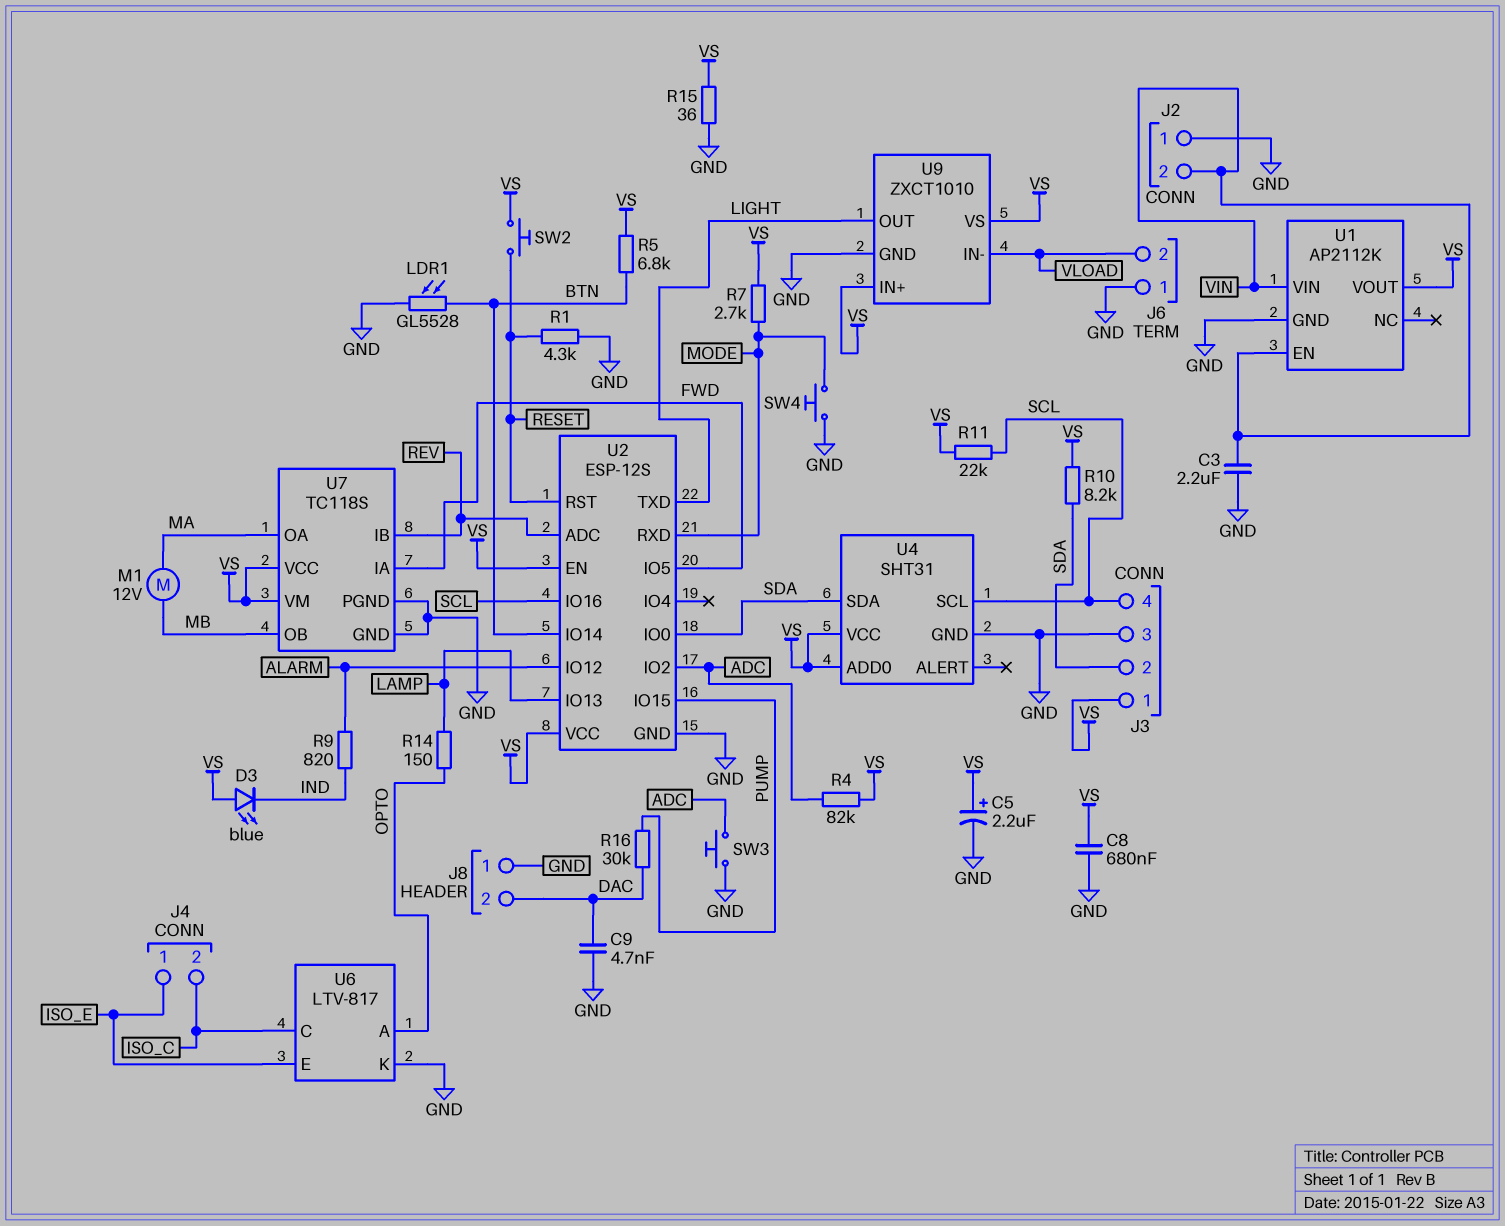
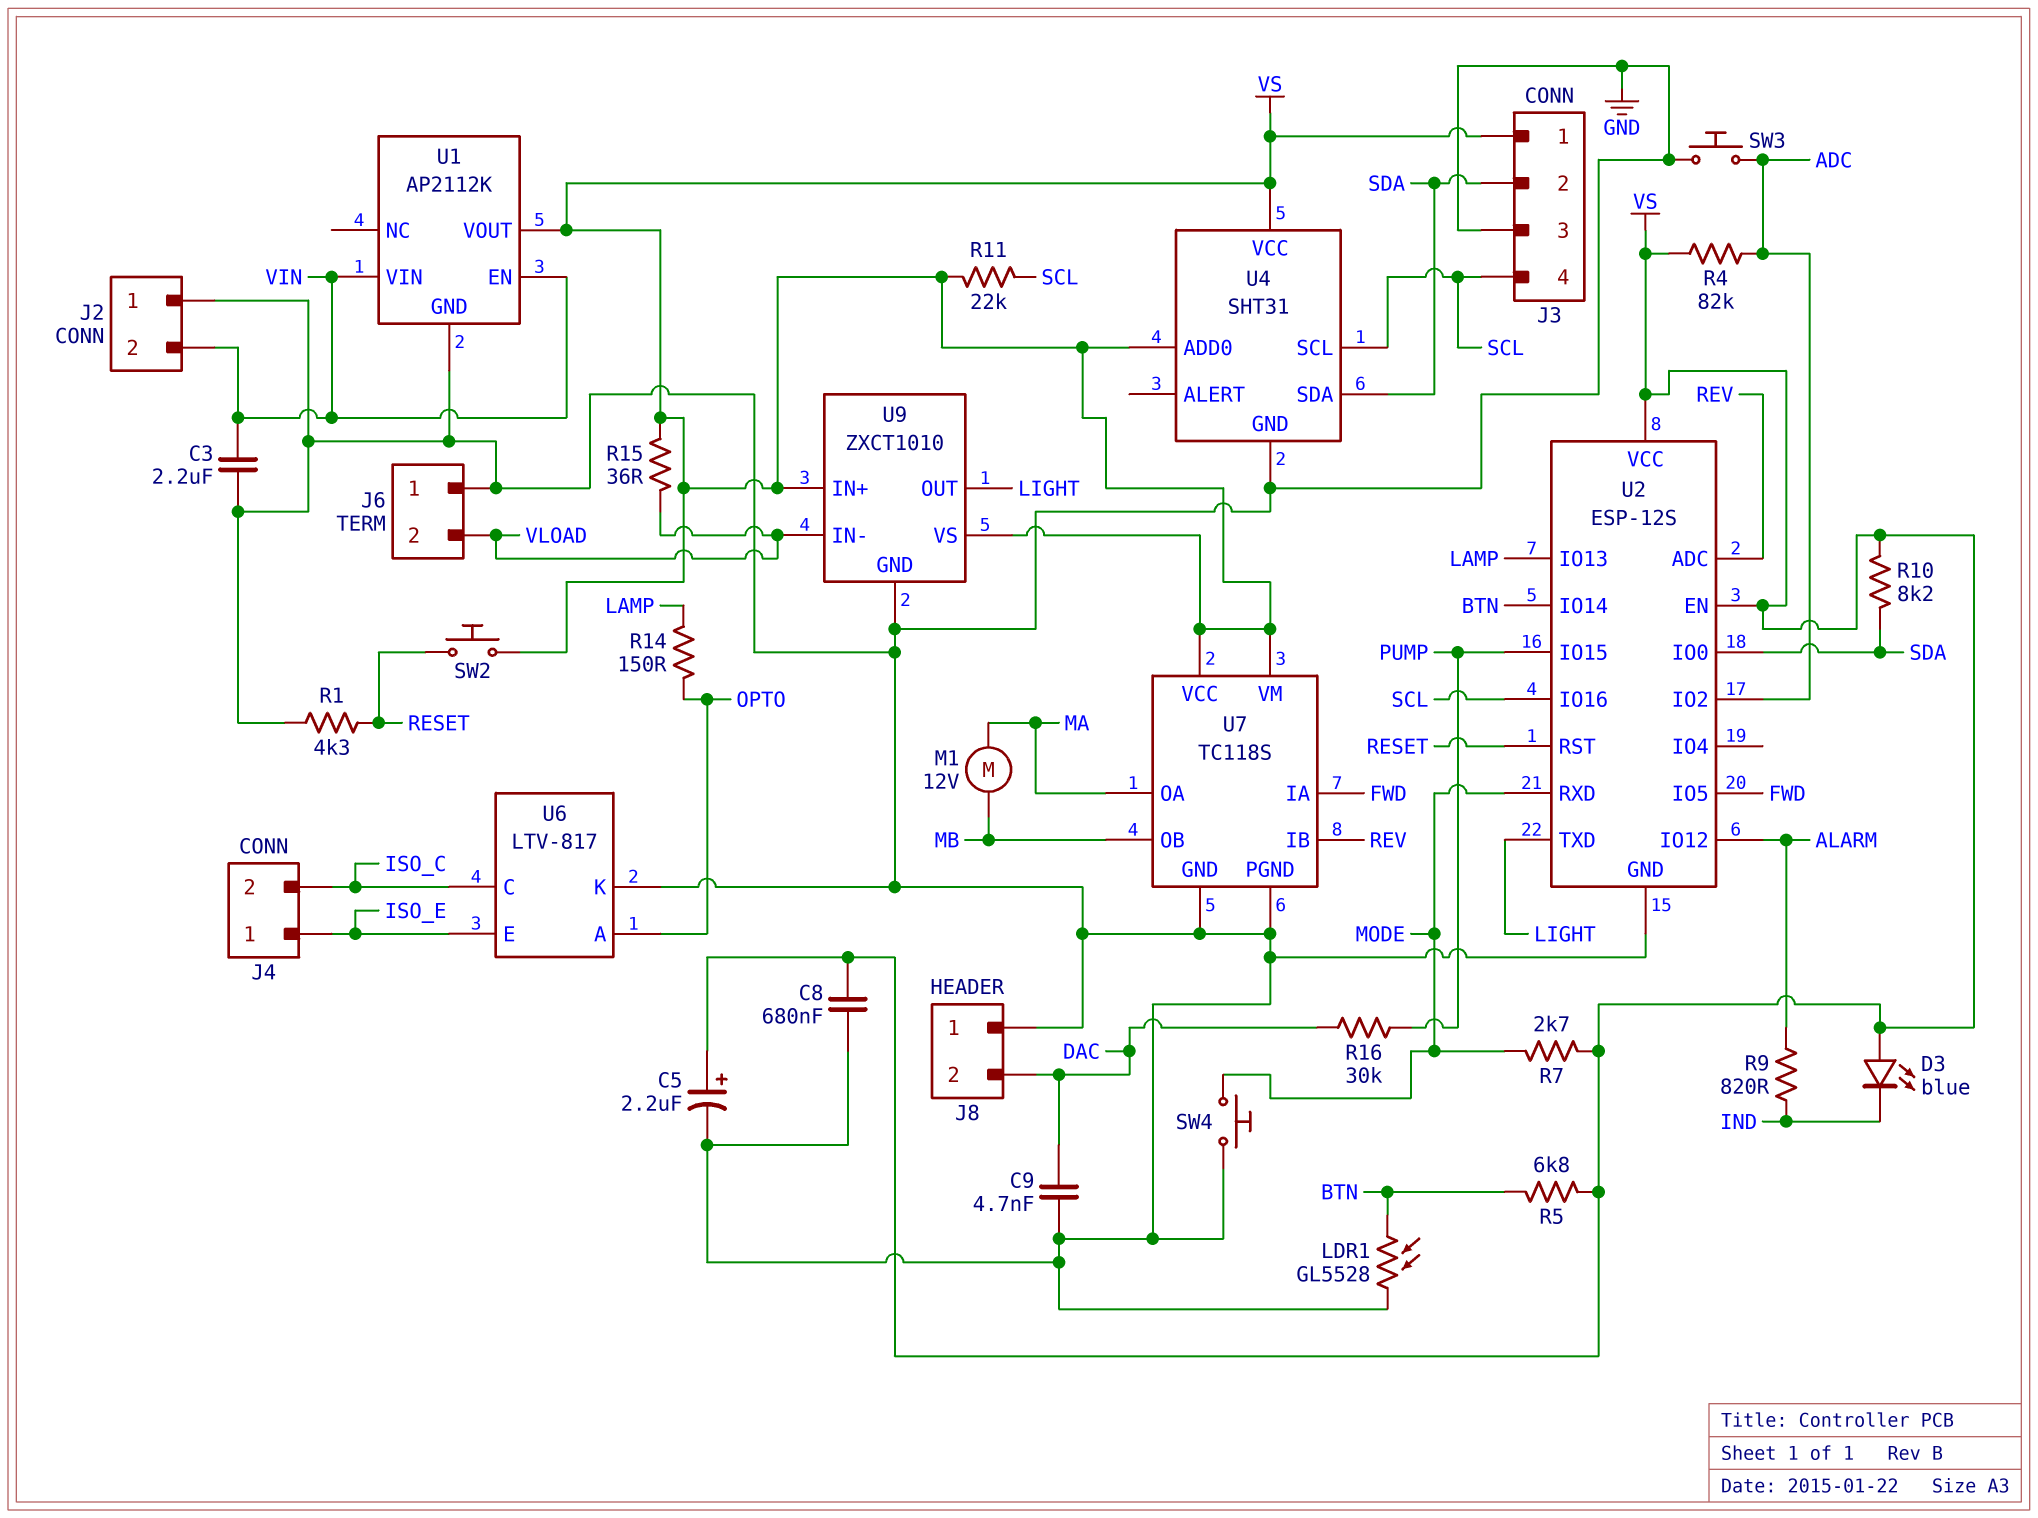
R15: 36 (GND, VS) -> 36 (VLOAD, VS)

